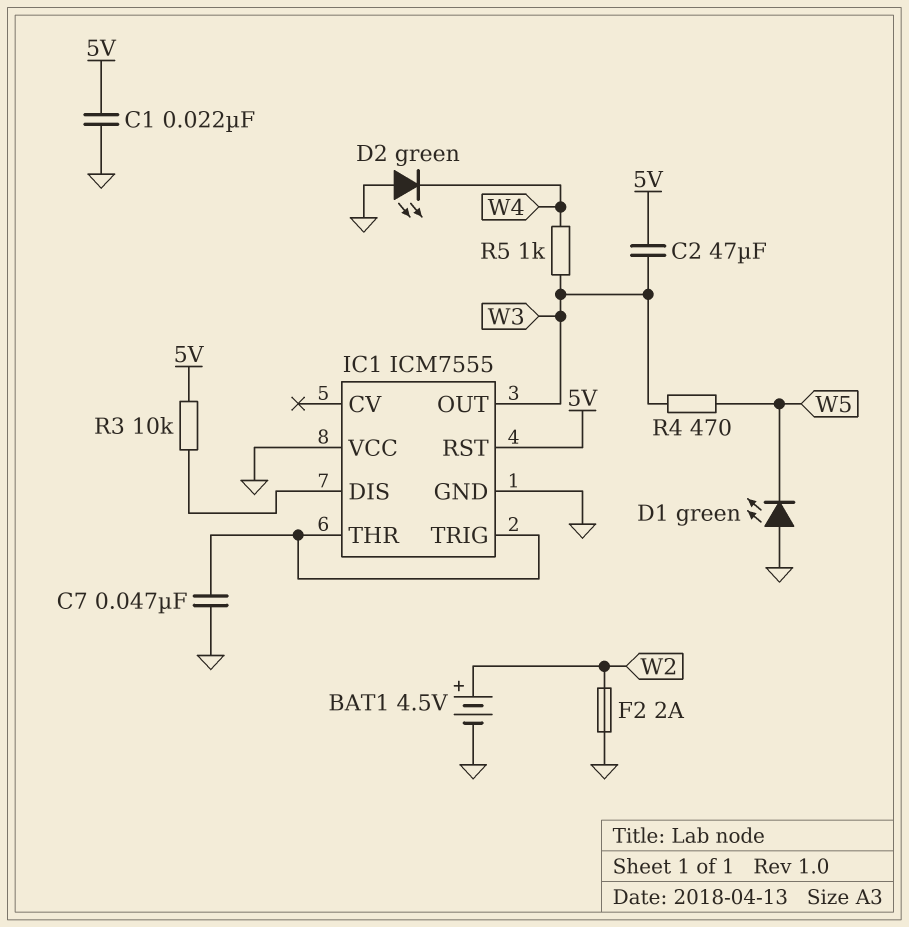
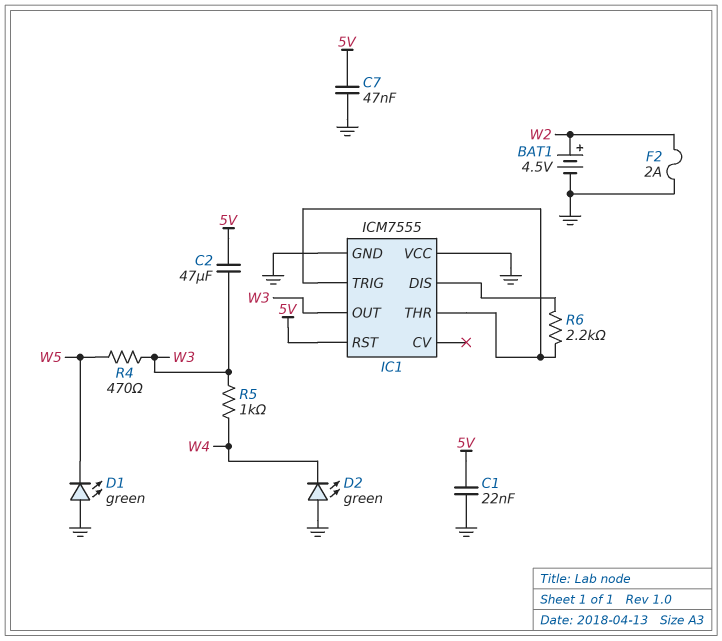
C7: 47nF (GND, IC1/THR) -> 47nF (5V, GND)
R3: 10k (5V, IC1/DIS) -> none
R6: none -> 2.2k (IC1/DIS, IC1/THR)

